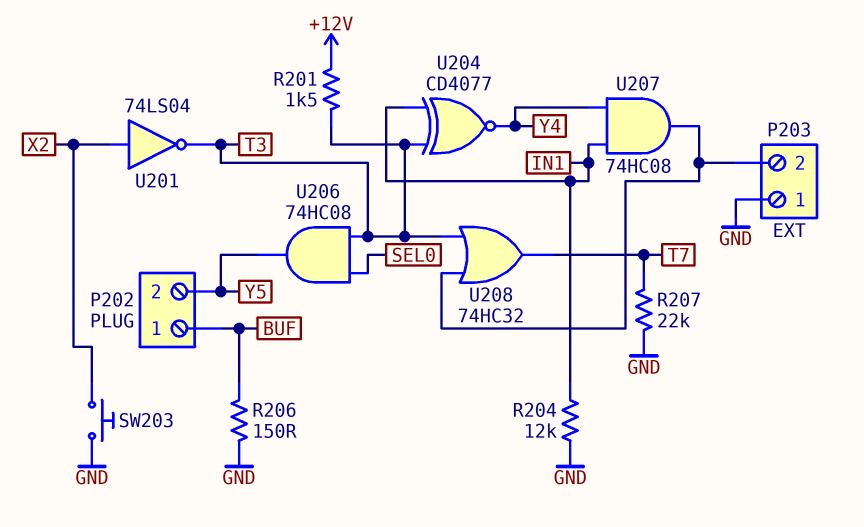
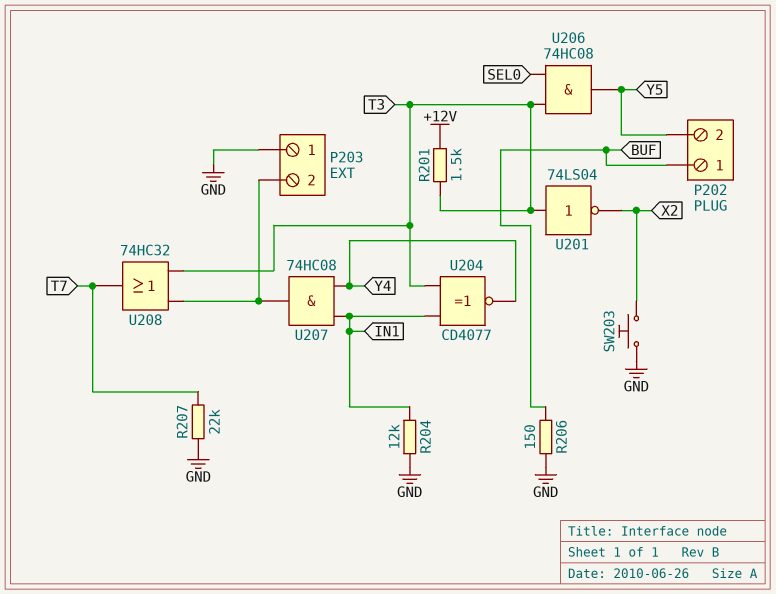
U201: NOT 74LS04 (in X2, out T3) -> NOT 74LS04 (in T3, out X2)

